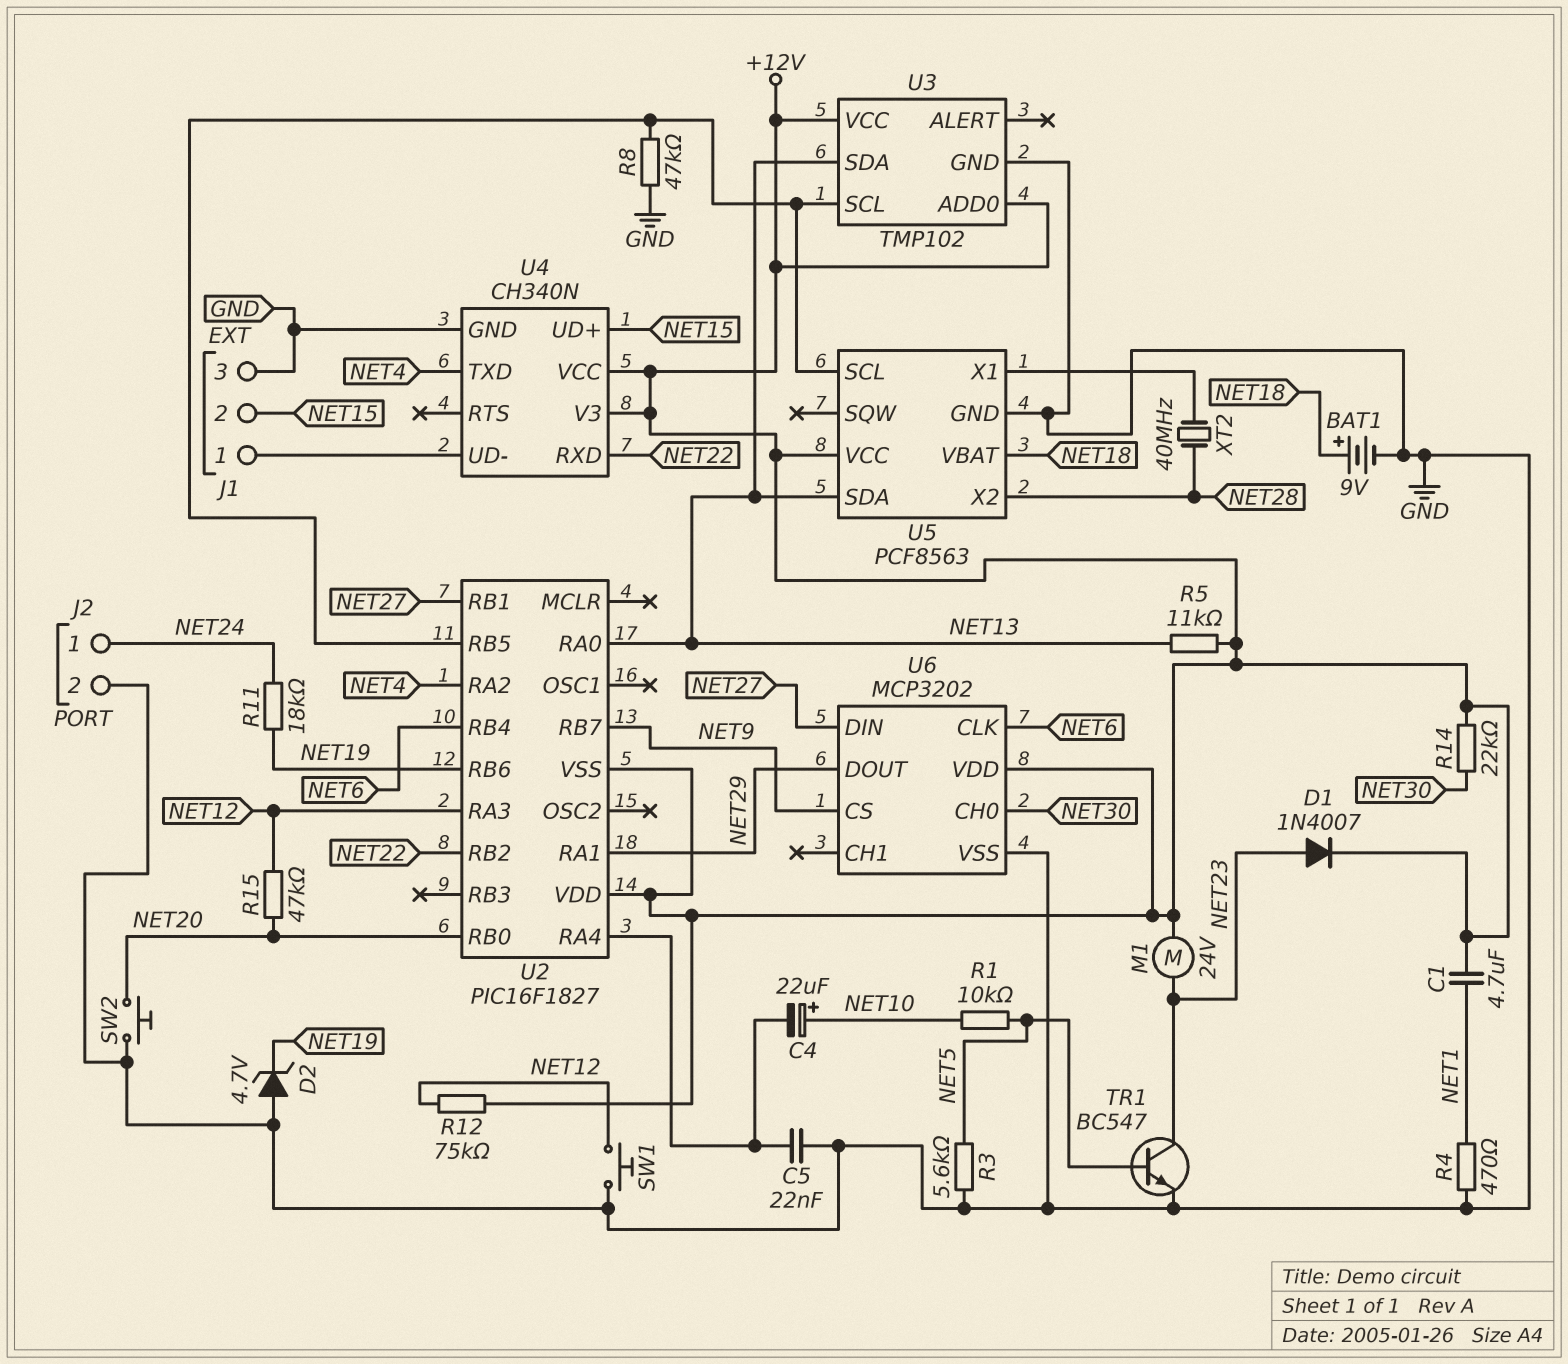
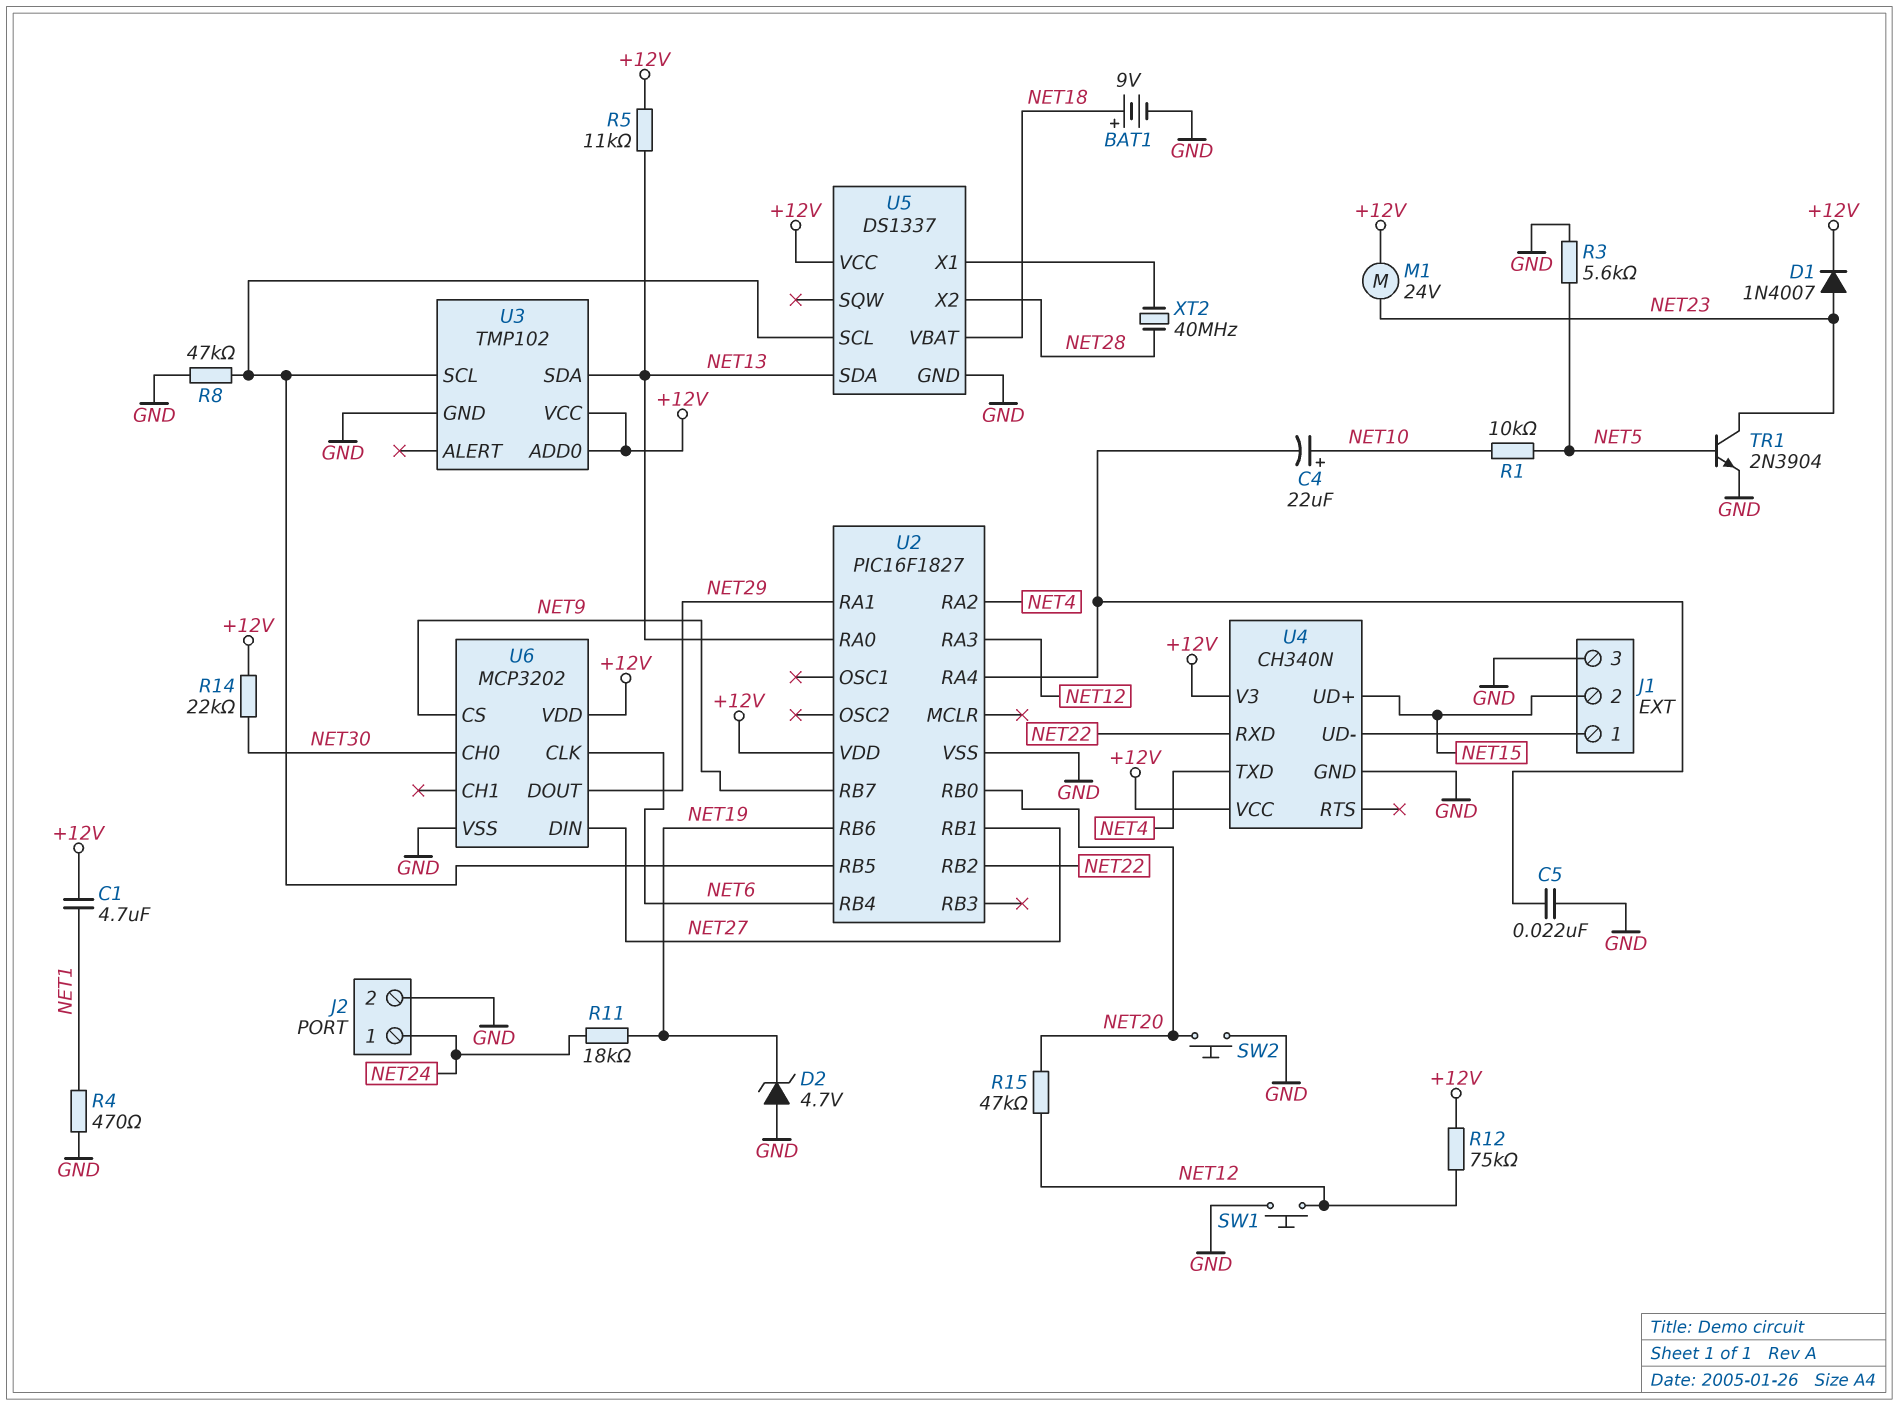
TR1: NPN BC547 (B NET5, C NET23, E GND) -> NPN 2N3904 (B NET5, C NET23, E GND)
U2 pin VSS: +12V -> GND
U5: PCF8563 -> DS1337

